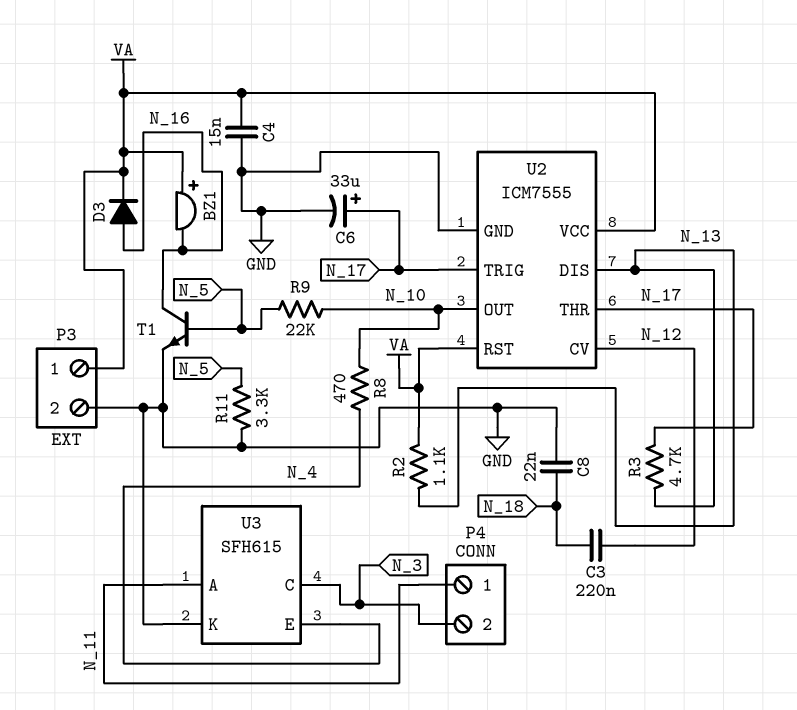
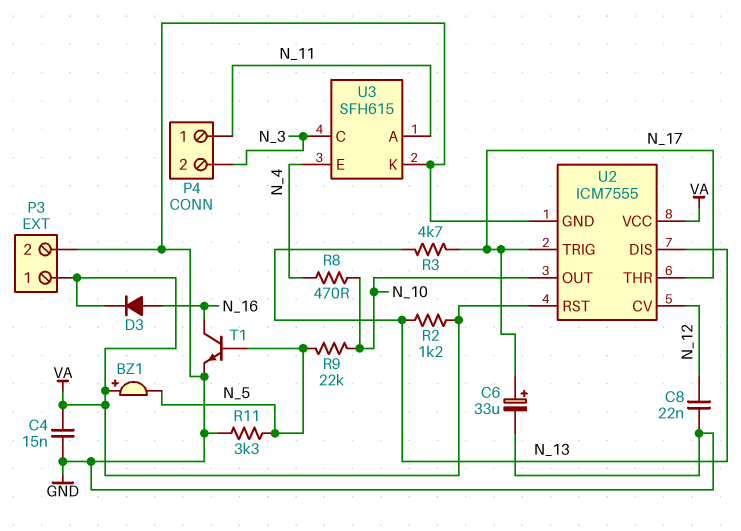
BZ1: buzzer (plus VA, minus N_16) -> buzzer (plus VA, minus N_5)
C3: 220nF (N_12, N_18) -> none
C8: 22nF (GND, N_18) -> 22nF (GND, N_12)
R2: 1.1k (N_13, VA) -> 1.2k (N_13, VA)

